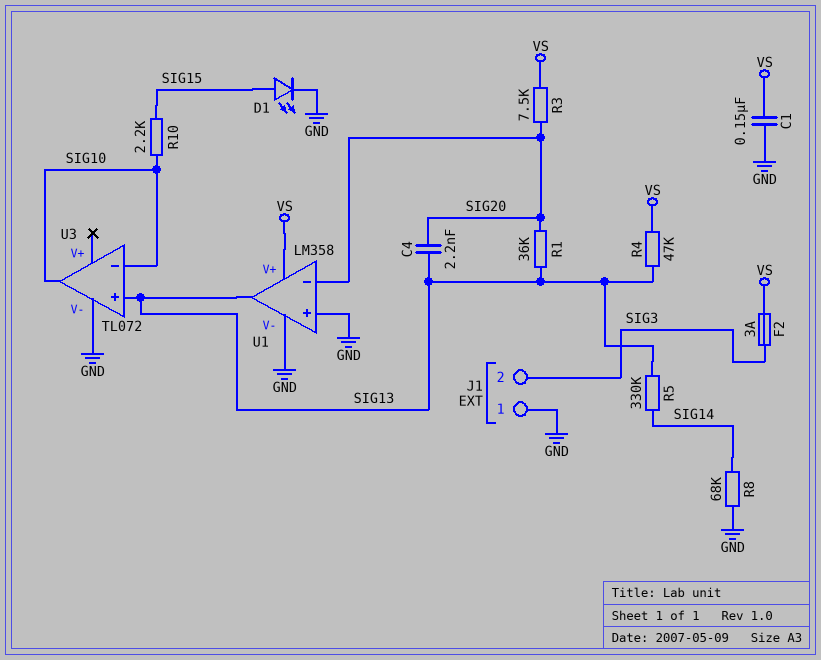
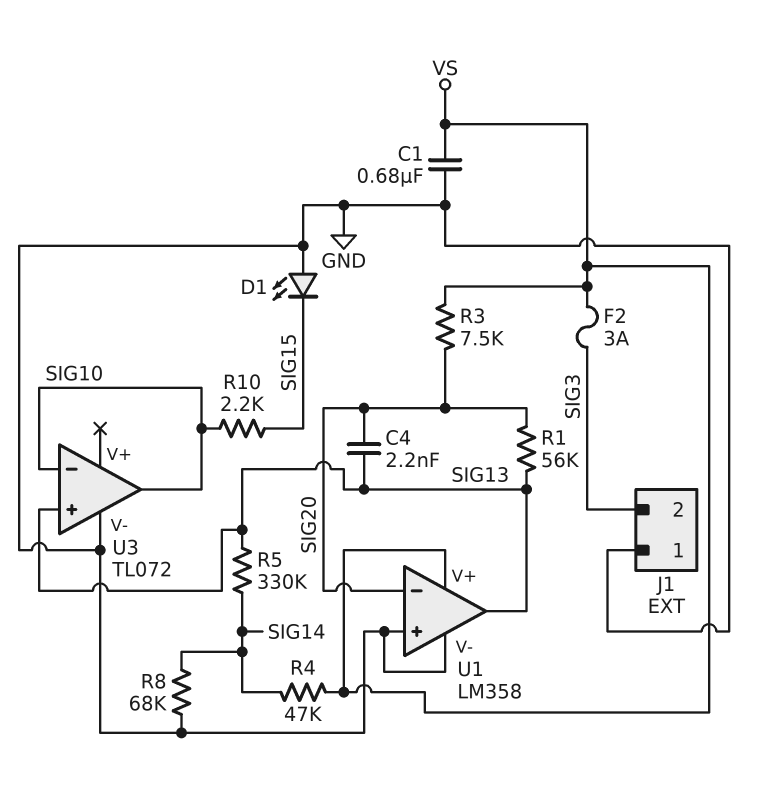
C1: 150nF (GND, VS) -> 680nF (GND, VS)
D1: LED (A SIG15, K GND) -> LED (A GND, K SIG15)
R1: 36k (SIG13, SIG20) -> 56k (SIG13, SIG20)
R4: 47k (SIG13, VS) -> 47k (SIG14, VS)

